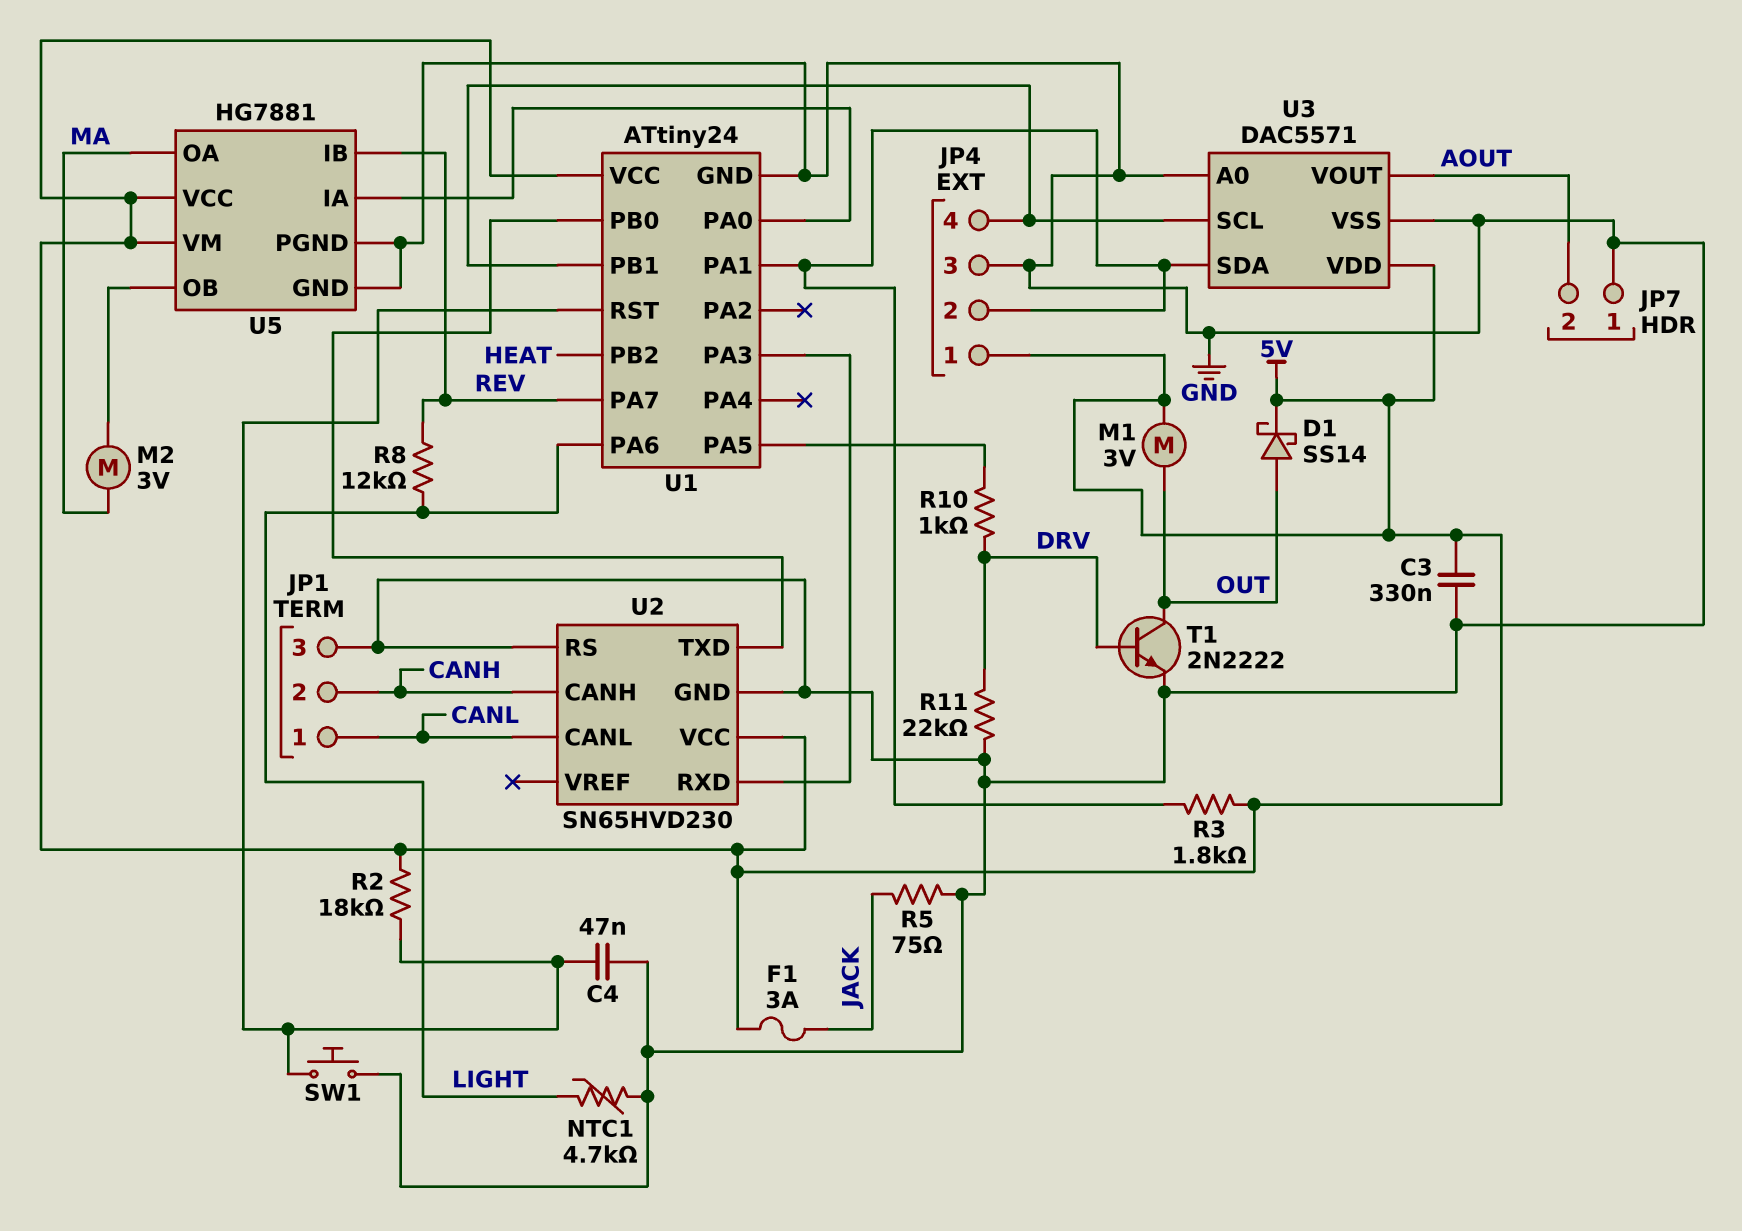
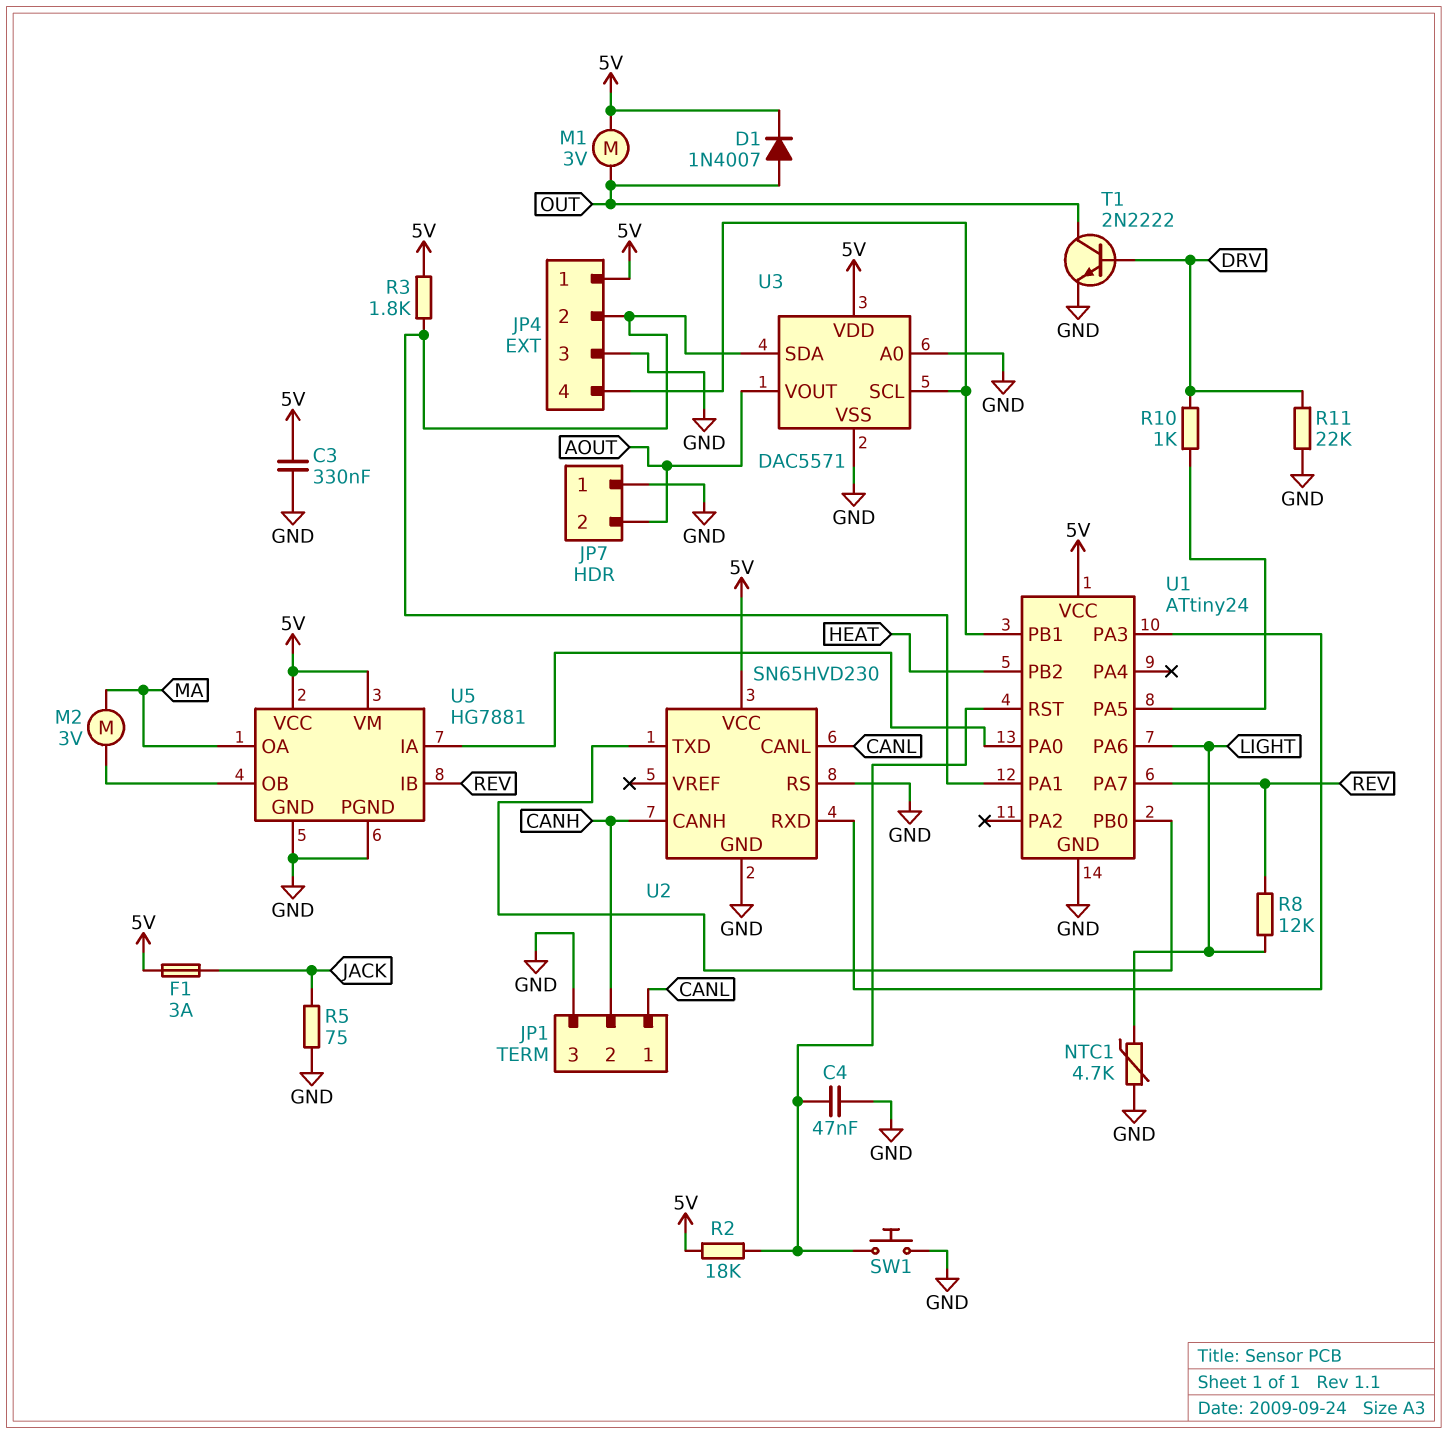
D1: schottky SS14 (A OUT, K 5V) -> diode 1N4007 (A OUT, K 5V)

